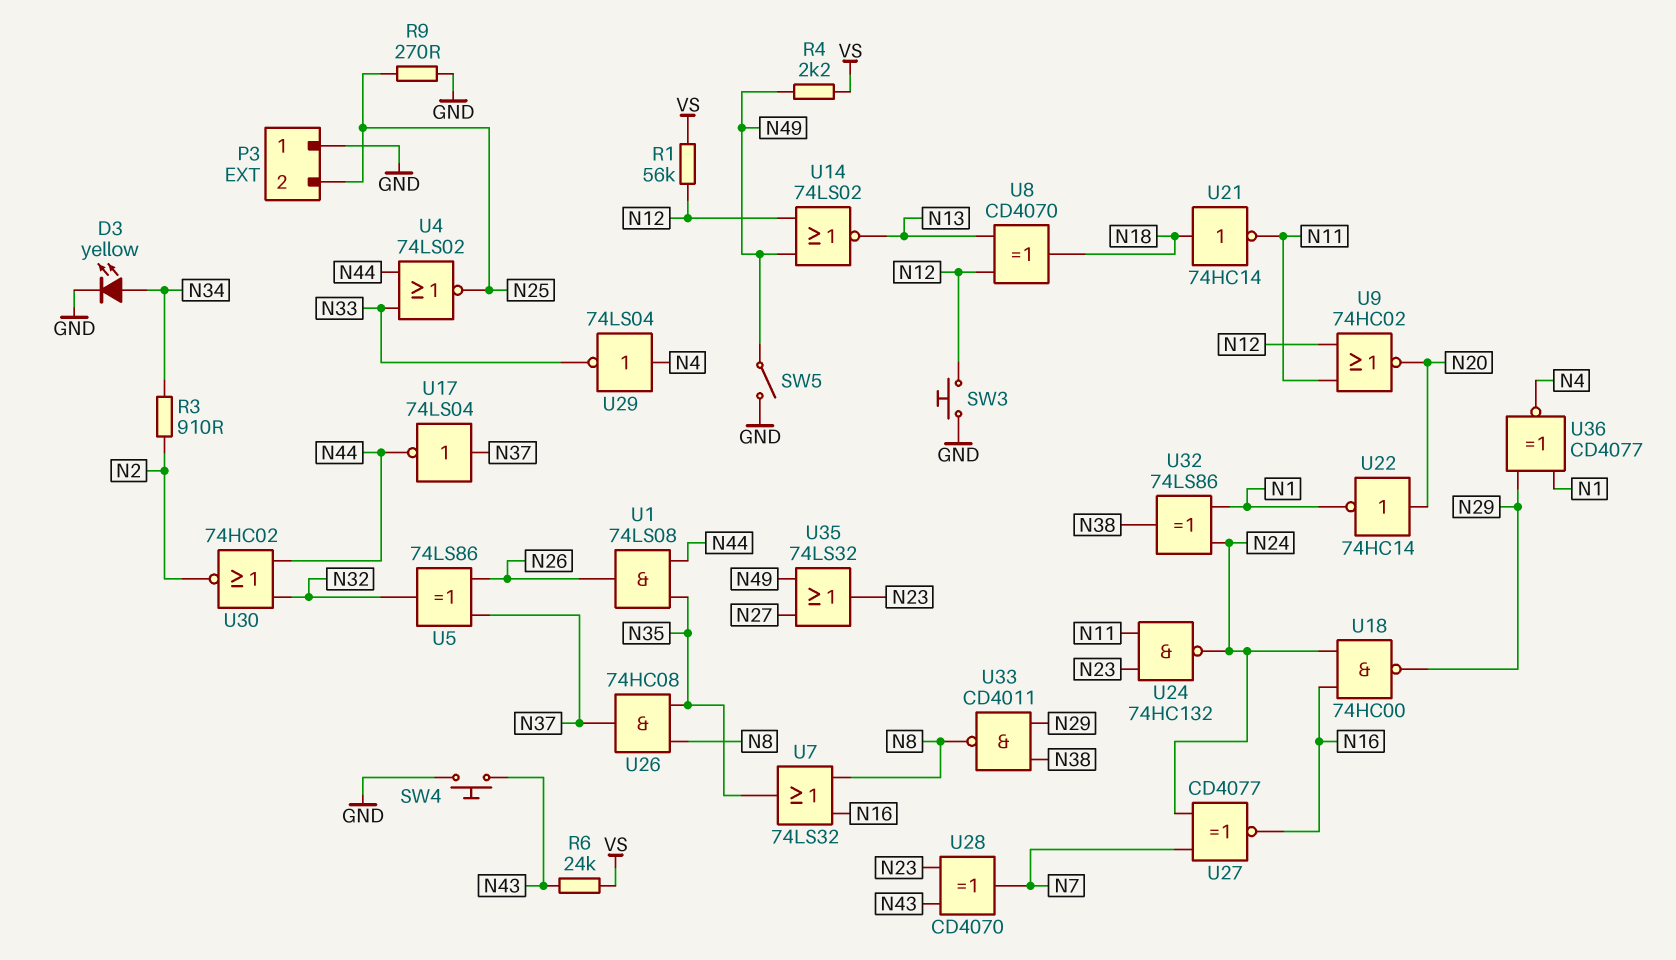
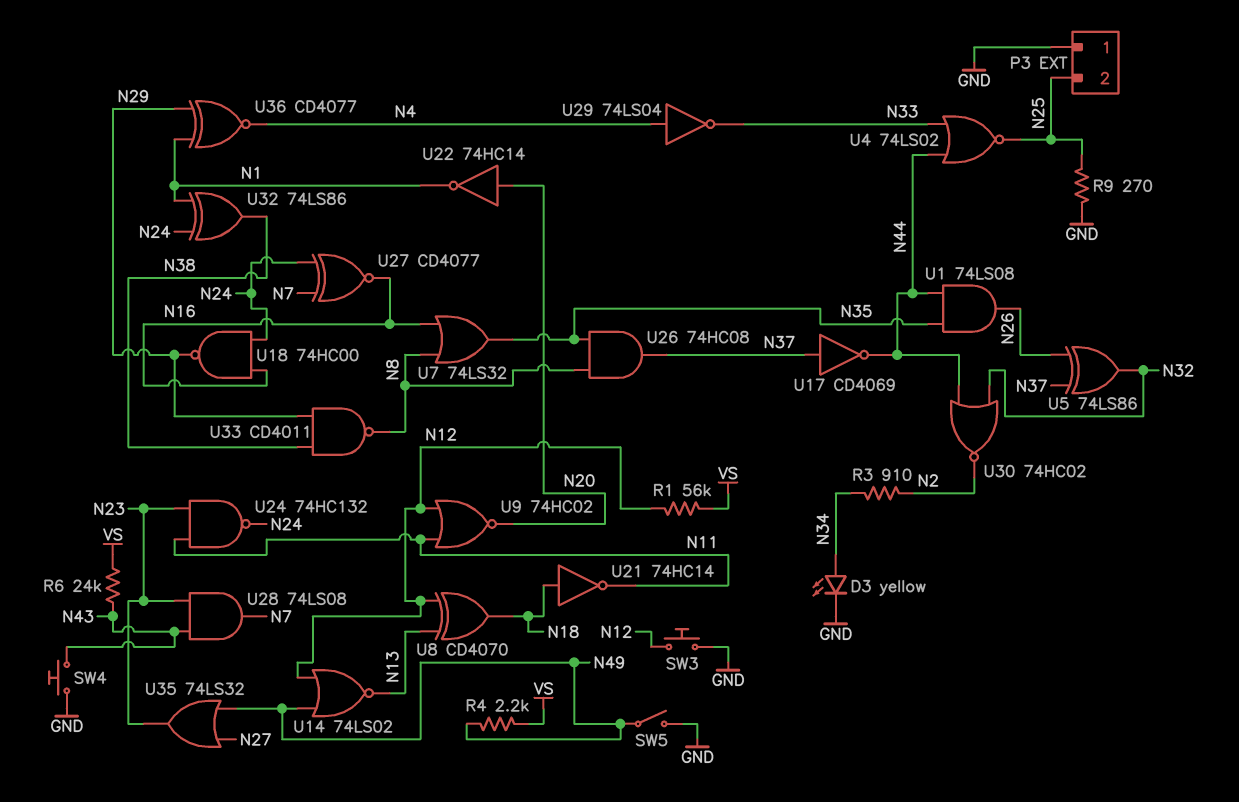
U17: NOT 74LS04 (in N37, out N44) -> NOT CD4069 (in N37, out N44)
U28: XOR CD4070 (in N23, in N43, out N7) -> AND 74LS08 (in N23, in N43, out N7)

